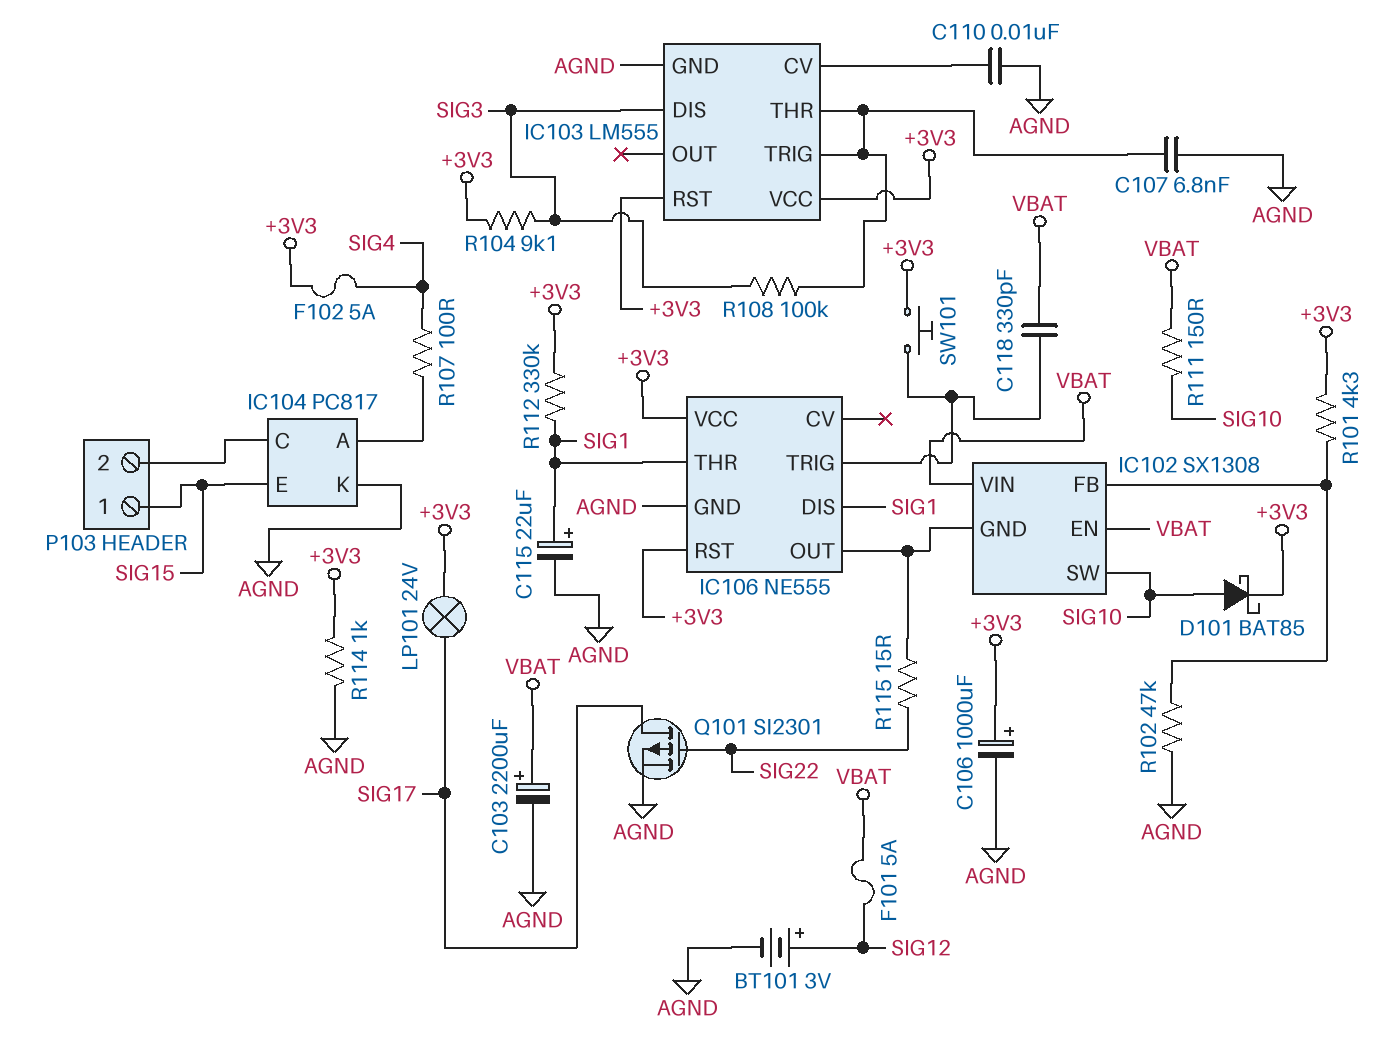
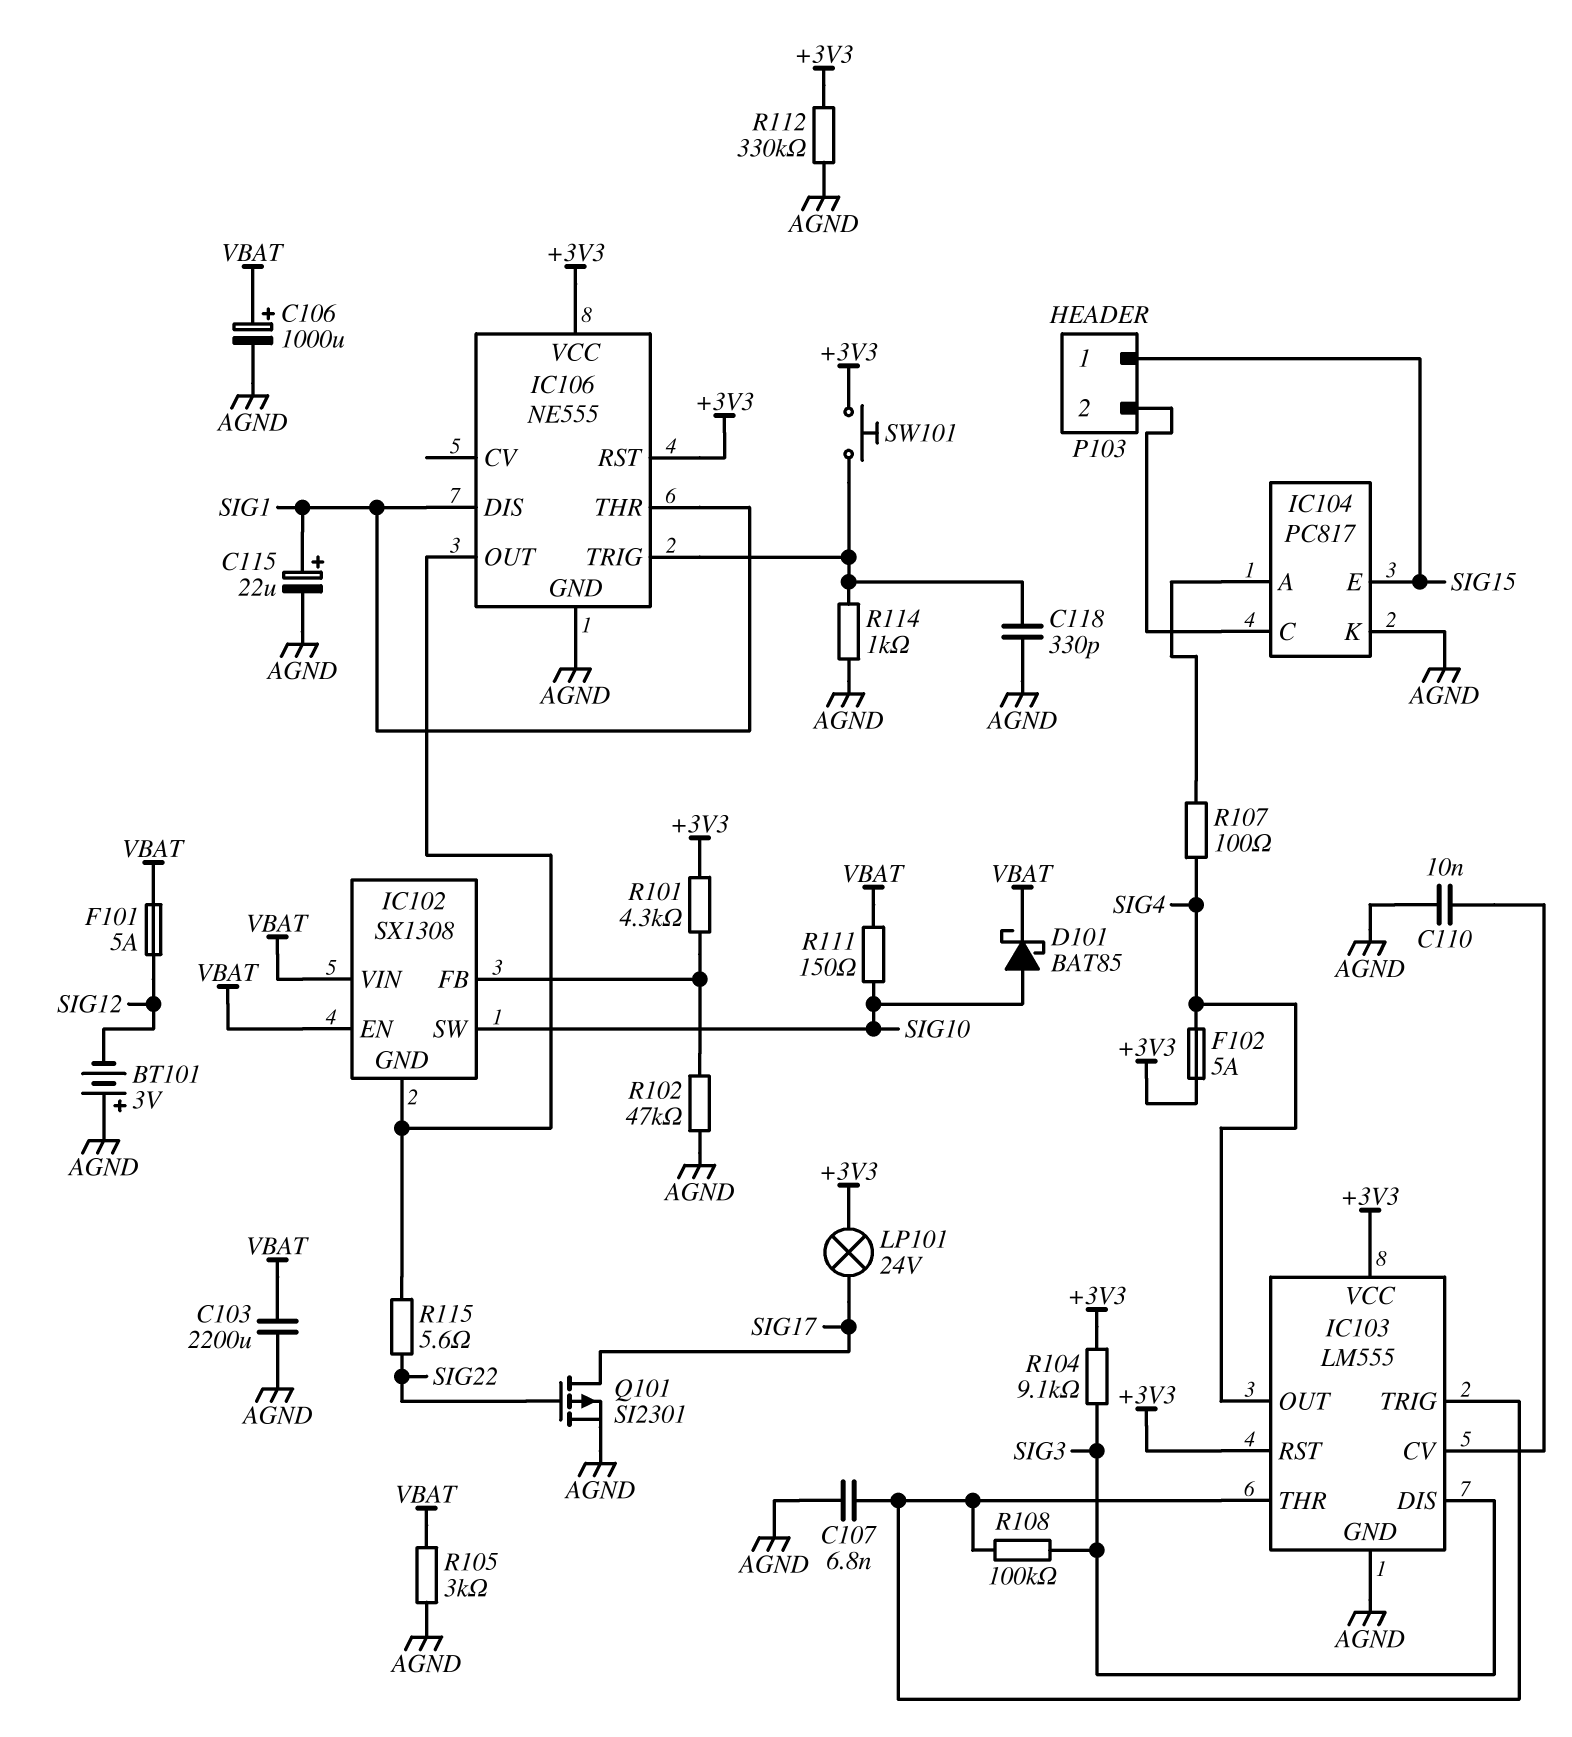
BT101: 3V (plus SIG12, minus AGND) -> 3V (plus AGND, minus SIG12)
C103: 2200uF (plus VBAT, minus AGND) -> 2200uF (AGND, VBAT)
C106: 1000uF (plus +3V3, minus AGND) -> 1000uF (plus VBAT, minus AGND)
C118: 330pF (IC106/TRIG, VBAT) -> 330pF (AGND, IC106/TRIG)
D101: schottky BAT85 (A SIG10, K +3V3) -> schottky BAT85 (A SIG10, K VBAT)
IC103 pin OUT: none -> SIG4
R105: none -> 3k (AGND, VBAT)
R112: 330k (+3V3, SIG1) -> 330k (+3V3, AGND)
R114: 1k (+3V3, AGND) -> 1k (AGND, IC106/TRIG)
R115: 15 (IC102/GND, SIG22) -> 5.6 (IC102/GND, SIG22)

